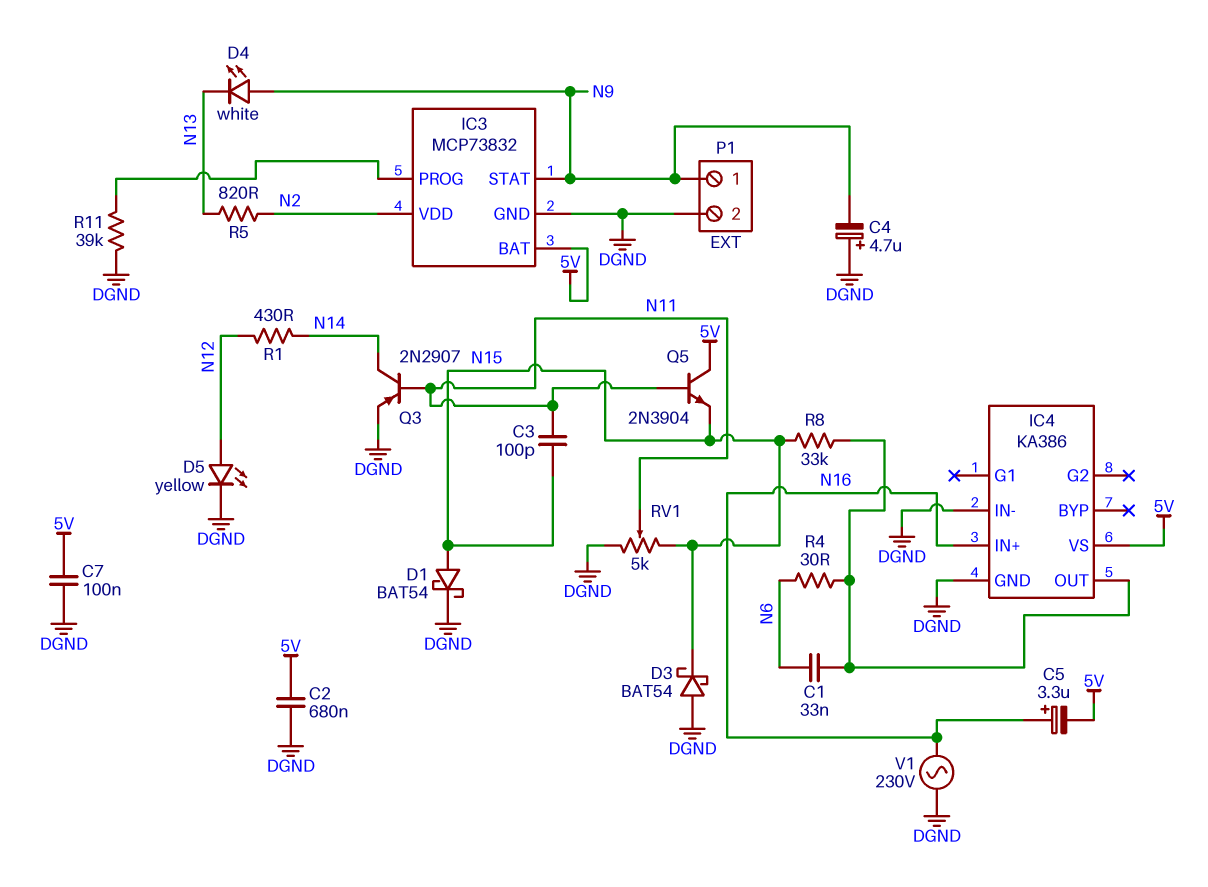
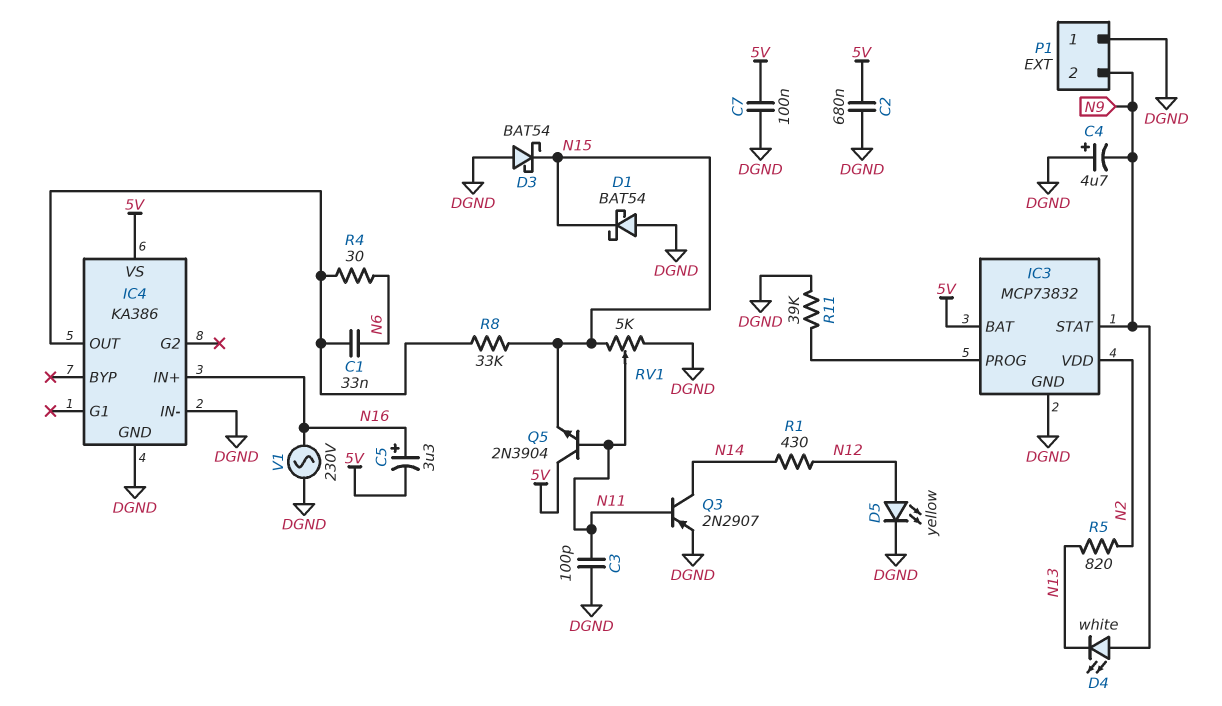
C3: 100pF (N11, N15) -> 100pF (DGND, N11)
D1: schottky BAT54 (A N15, K DGND) -> schottky BAT54 (A DGND, K N15)
P1 pin 1: N9 -> DGND
P1 pin 2: DGND -> N9

